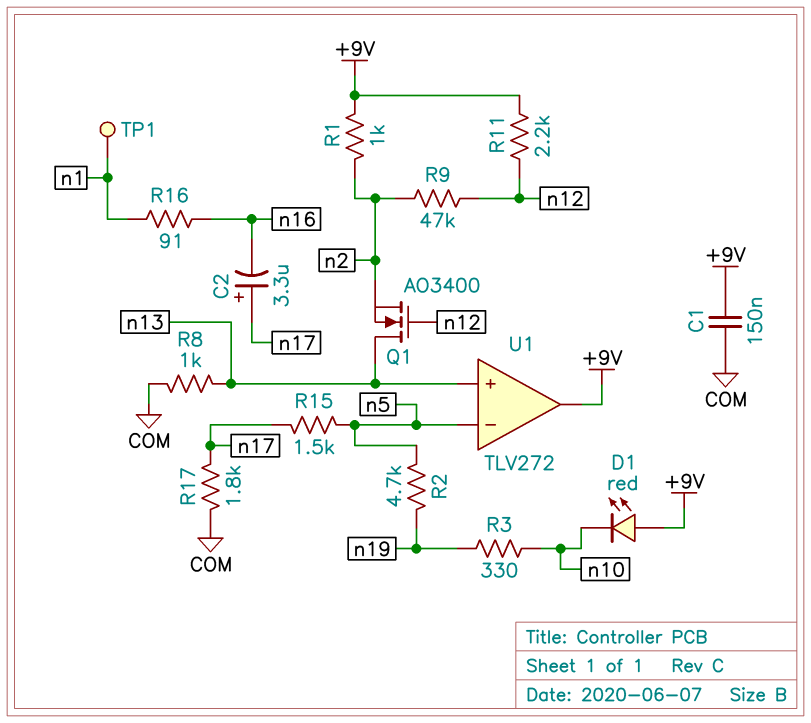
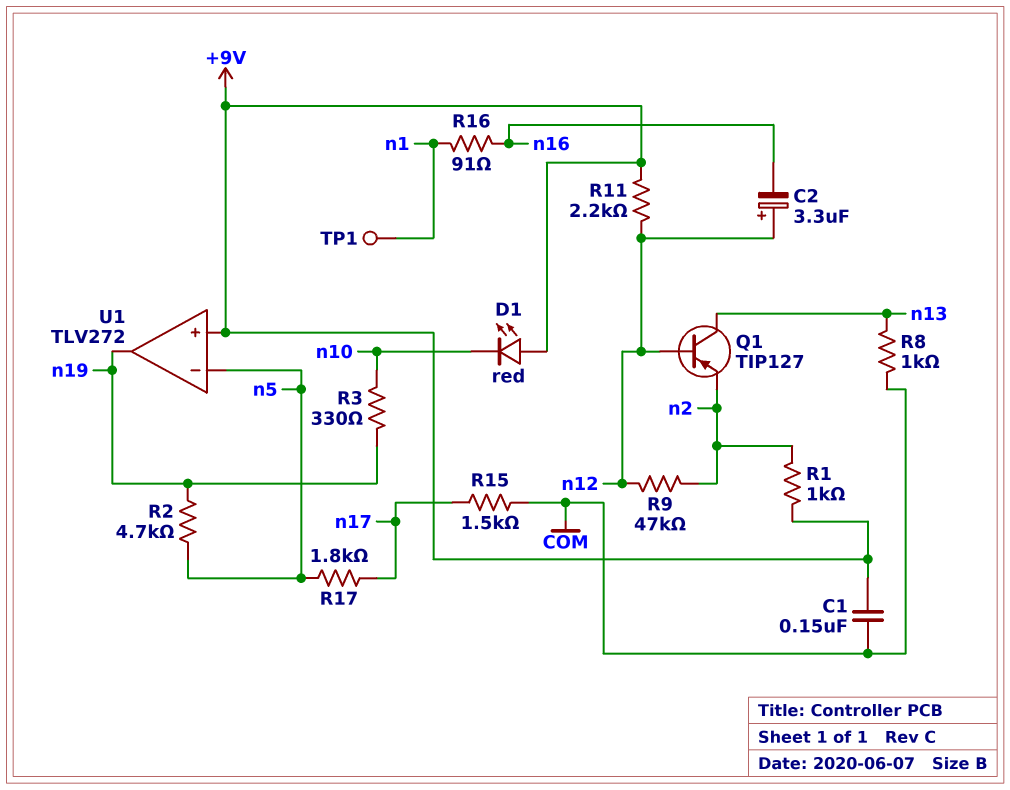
C2: 3.3uF (plus n17, minus n16) -> 3.3uF (plus n12, minus n16)
Q1: NMOS AO3400 (G n12, D n13, S n2) -> PNP TIP127 (B n12, C n13, E n2)
R15: 1.5k (n5, n17) -> 1.5k (COM, n17)
R17: 1.8k (COM, n17) -> 1.8k (n5, n17)
U1 pin in+: n13 -> +9V
U1 pin out: +9V -> n19

